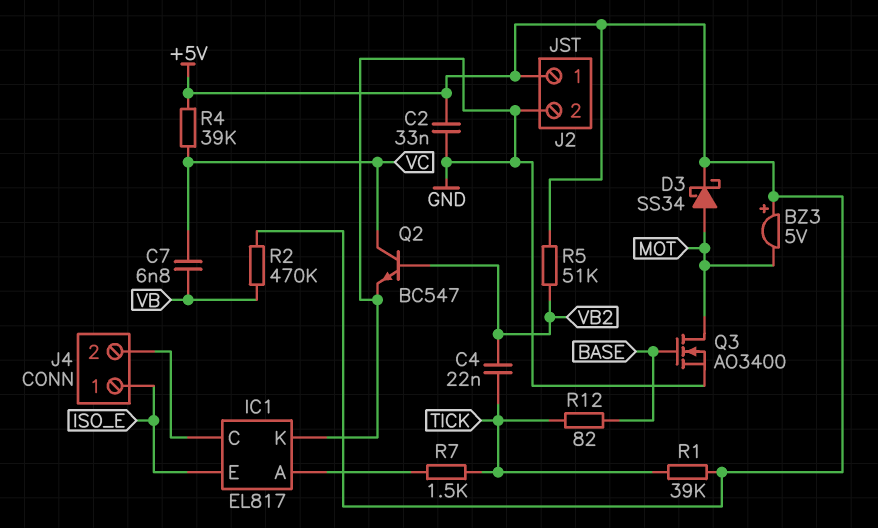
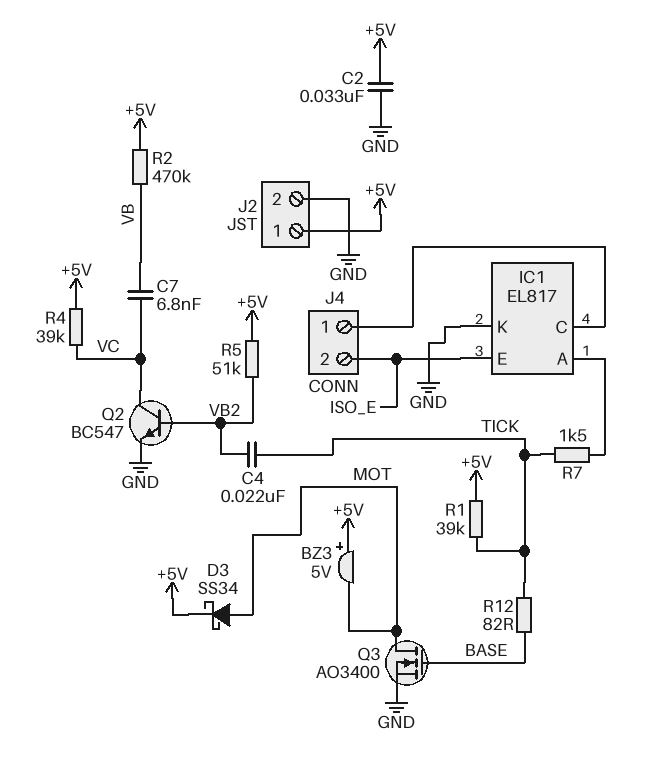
J4 pin 1: ISO_E -> IC1/C
J4 pin 2: IC1/C -> ISO_E

